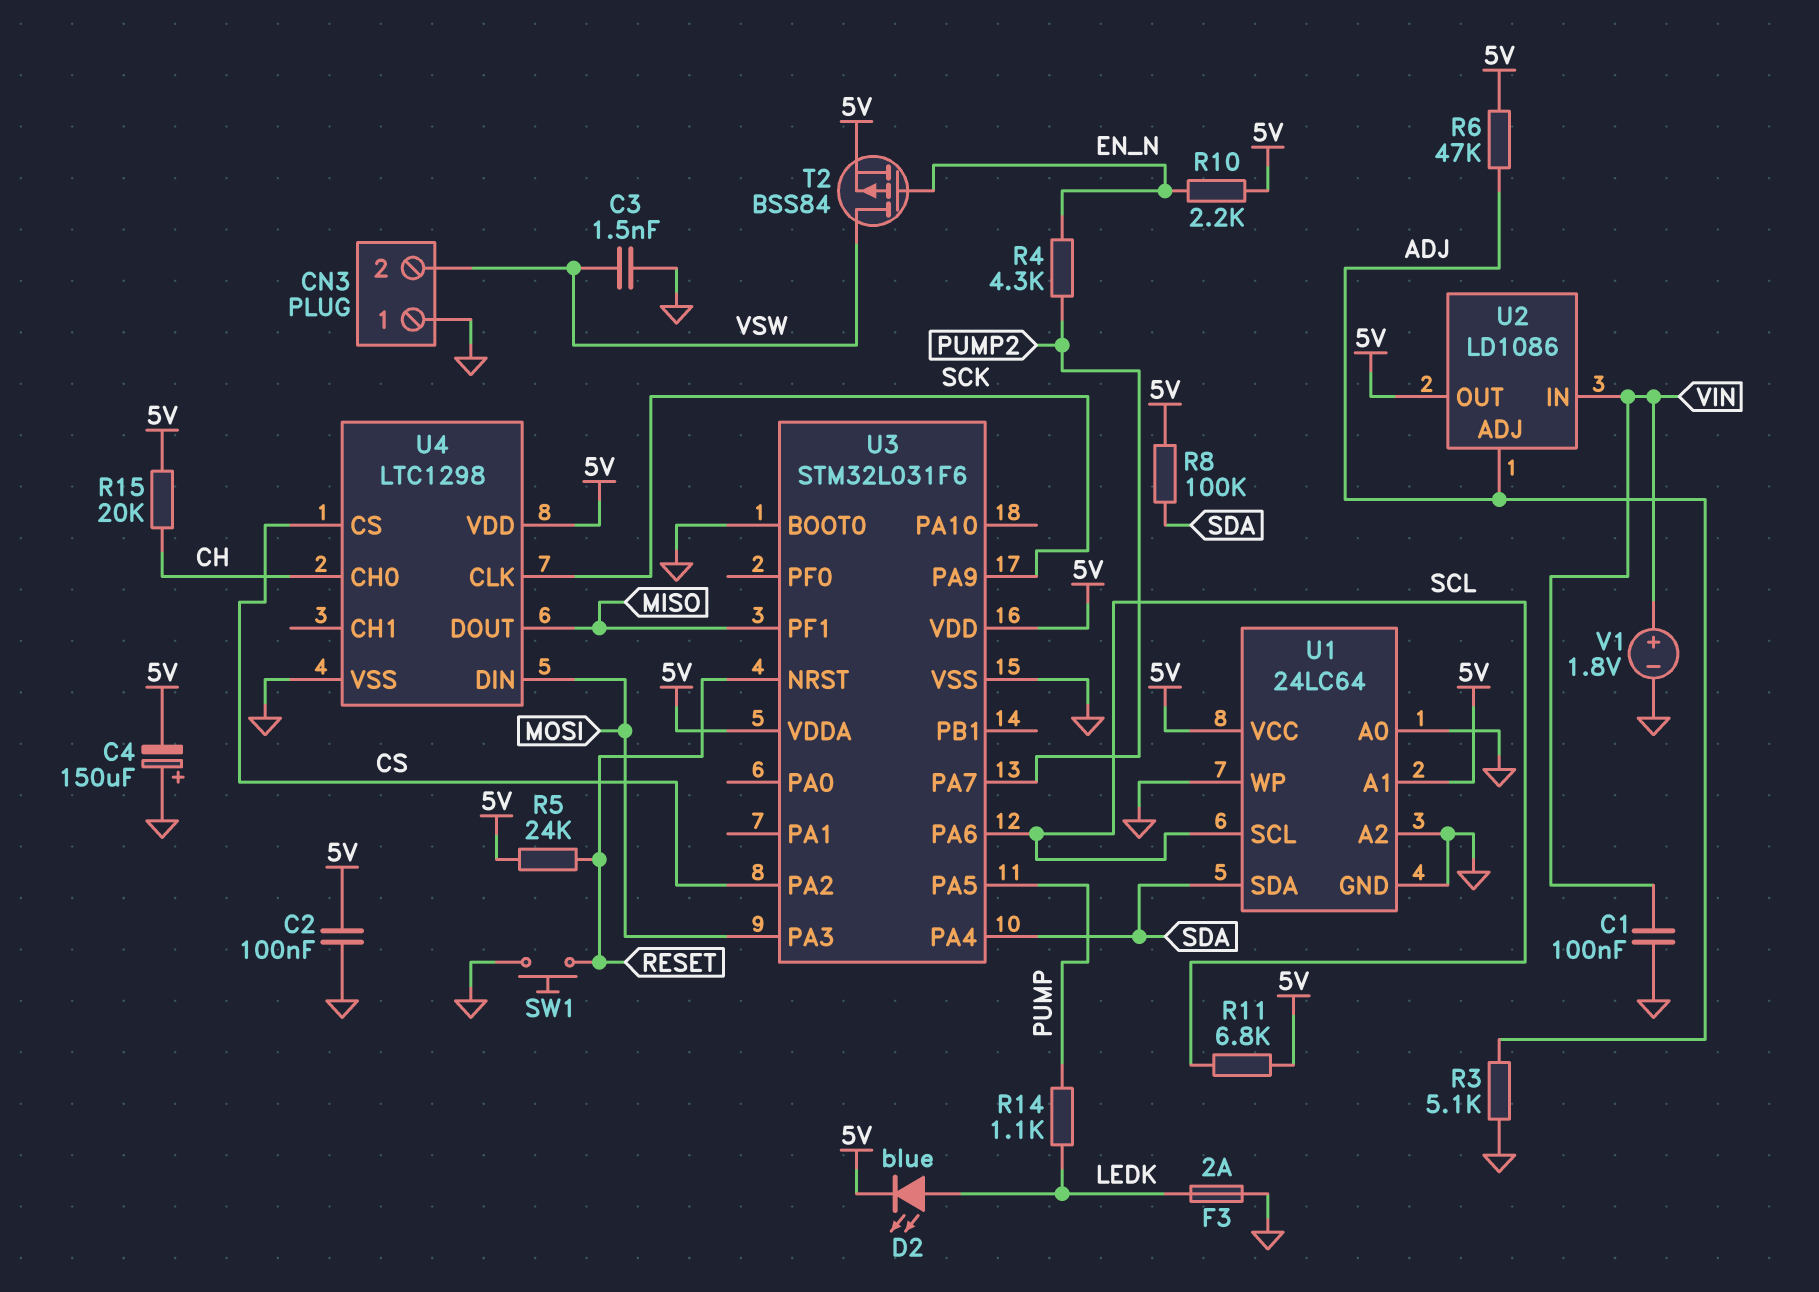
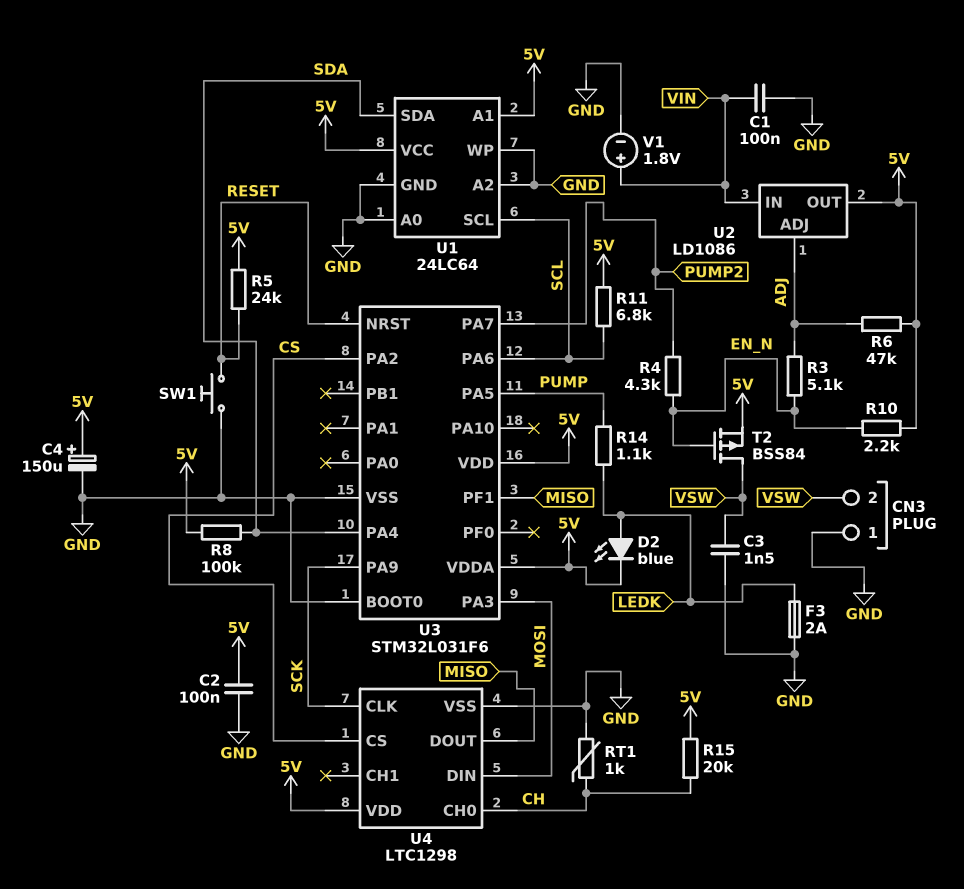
C4: 150uF (plus GND, minus 5V) -> 150uF (plus 5V, minus GND)
R3: 5.1k (ADJ, GND) -> 5.1k (ADJ, EN_N)
RT1: none -> 1k (CH, GND)

